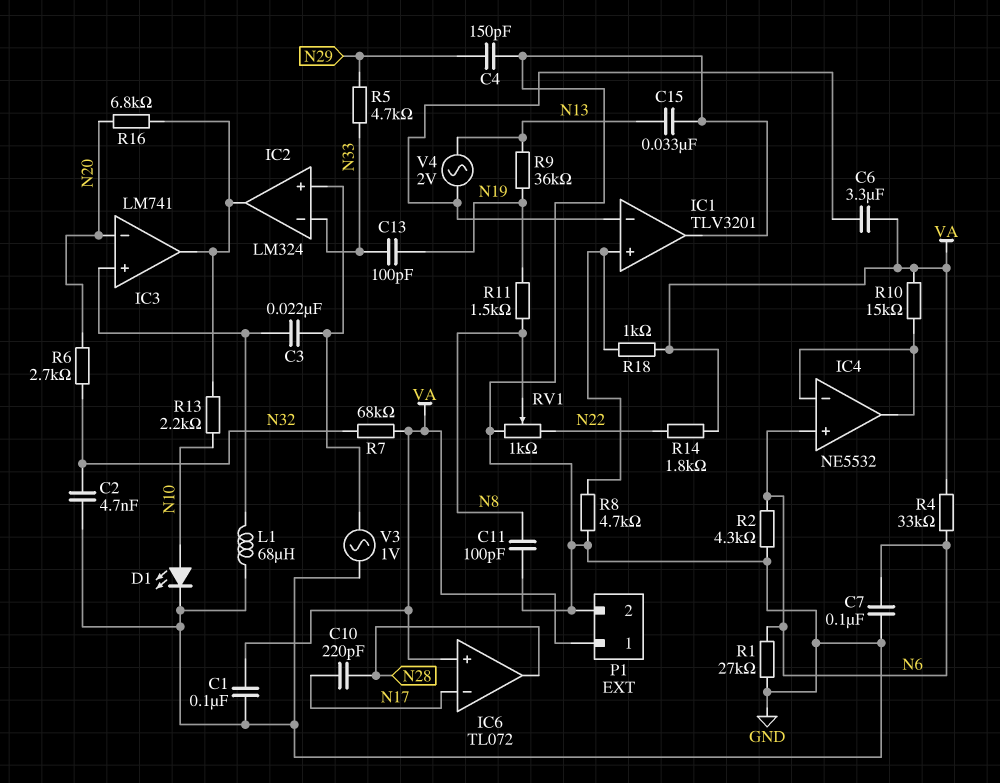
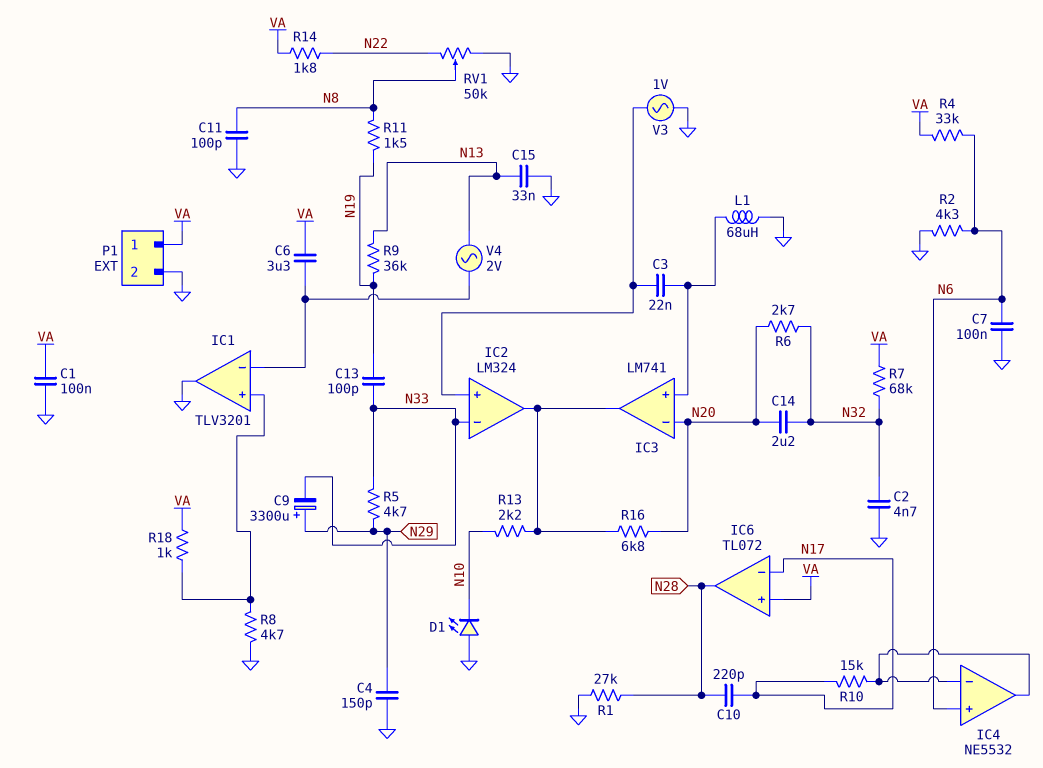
C9: none -> 3300uF (plus N29, minus N33)
C14: none -> 2.2uF (N20, N32)
D1: LED (A N10, K GND) -> LED (A GND, K N10)
R1: 27k (GND, N6) -> 27k (GND, N28)
R10: 15k (IC4/in-, VA) -> 15k (IC4/in-, N17)
RV1: 1k (GND, N22, wiper N8) -> 50k (GND, N22, wiper N8)

